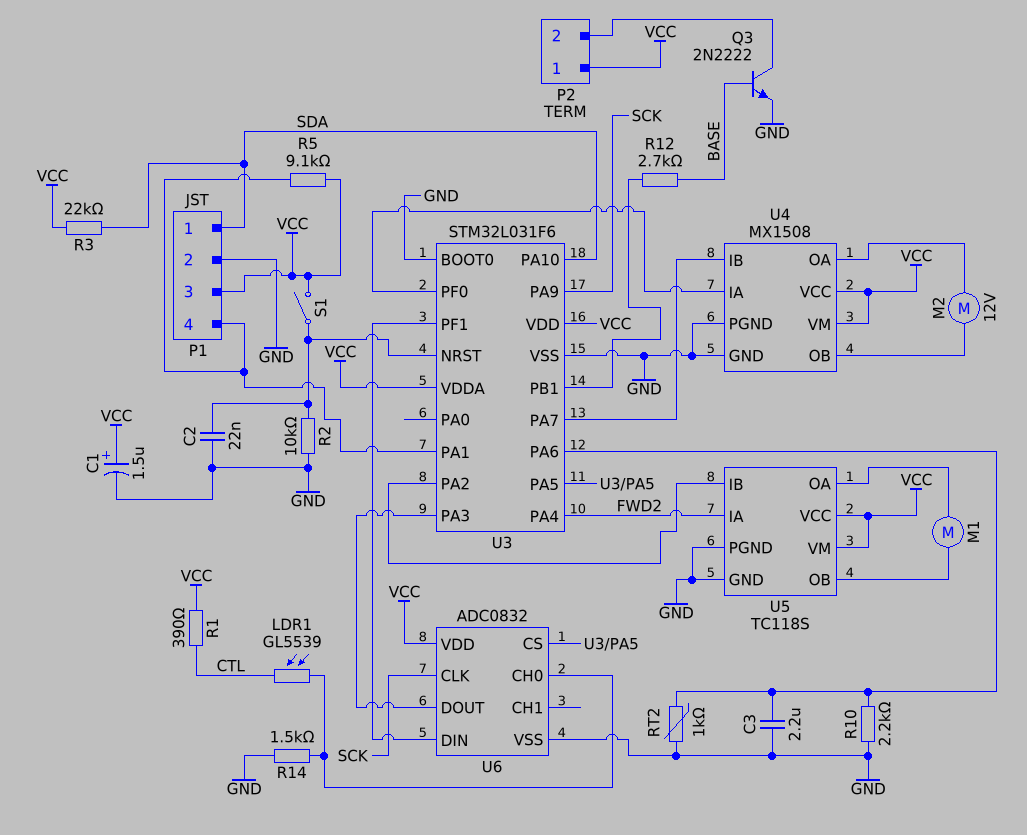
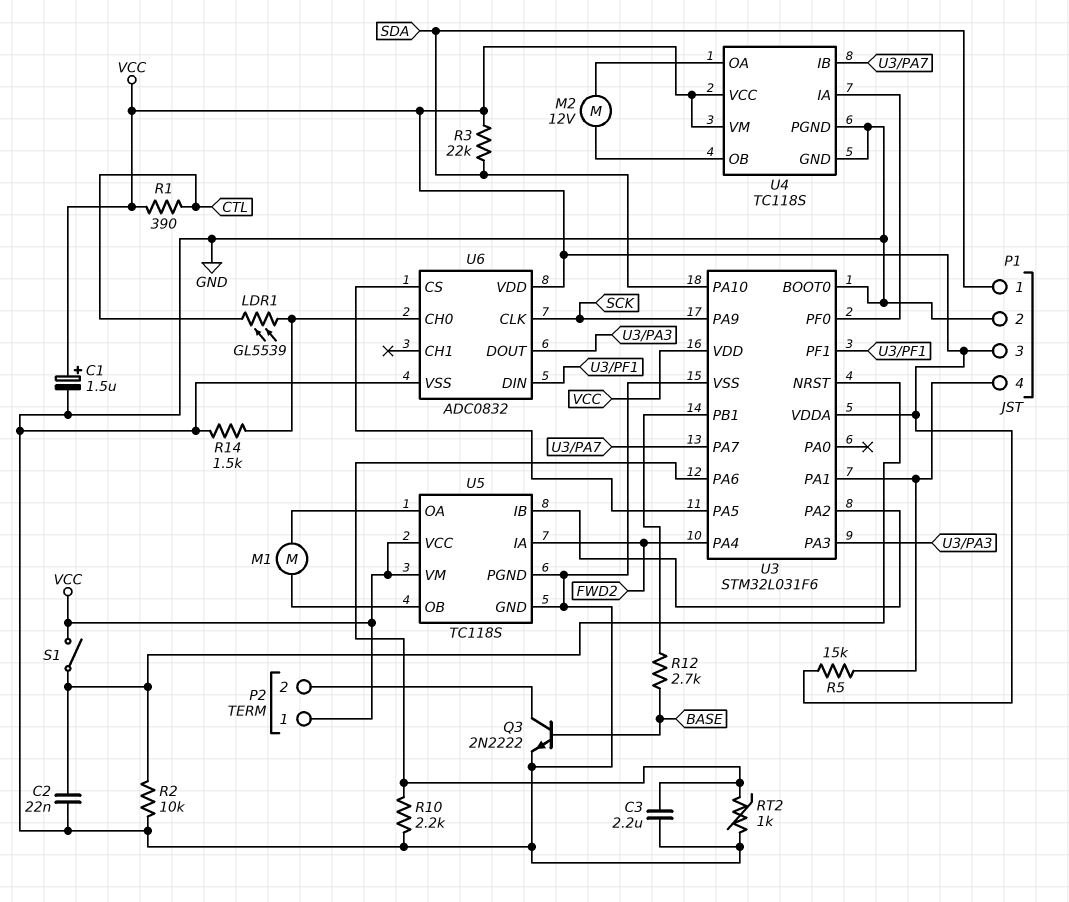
R5: 9.1k (P1/4, VCC) -> 15k (P1/4, VCC)
U4: MX1508 -> TC118S

